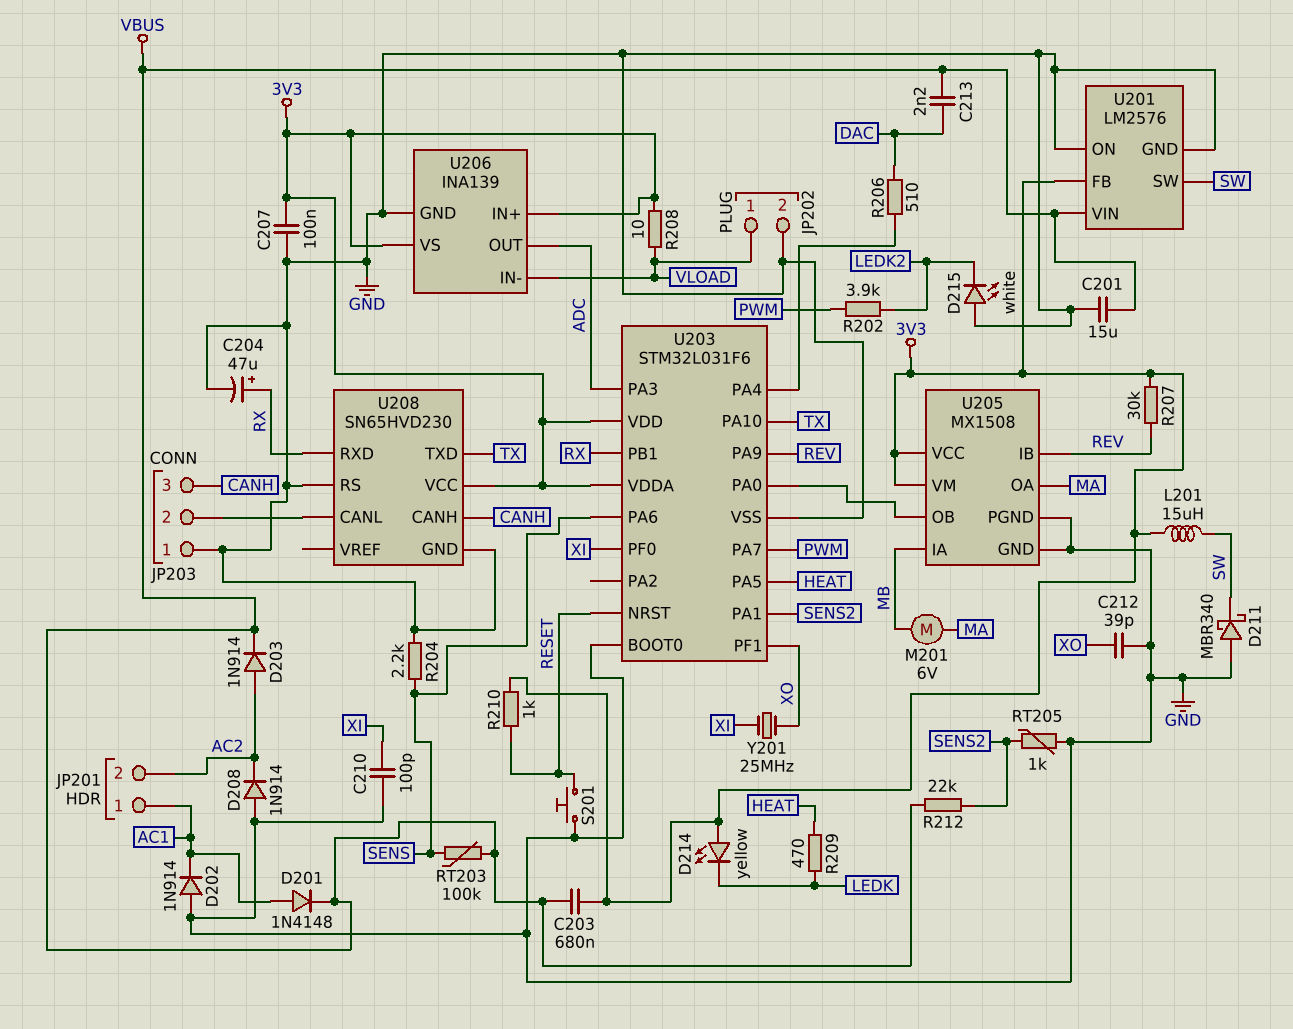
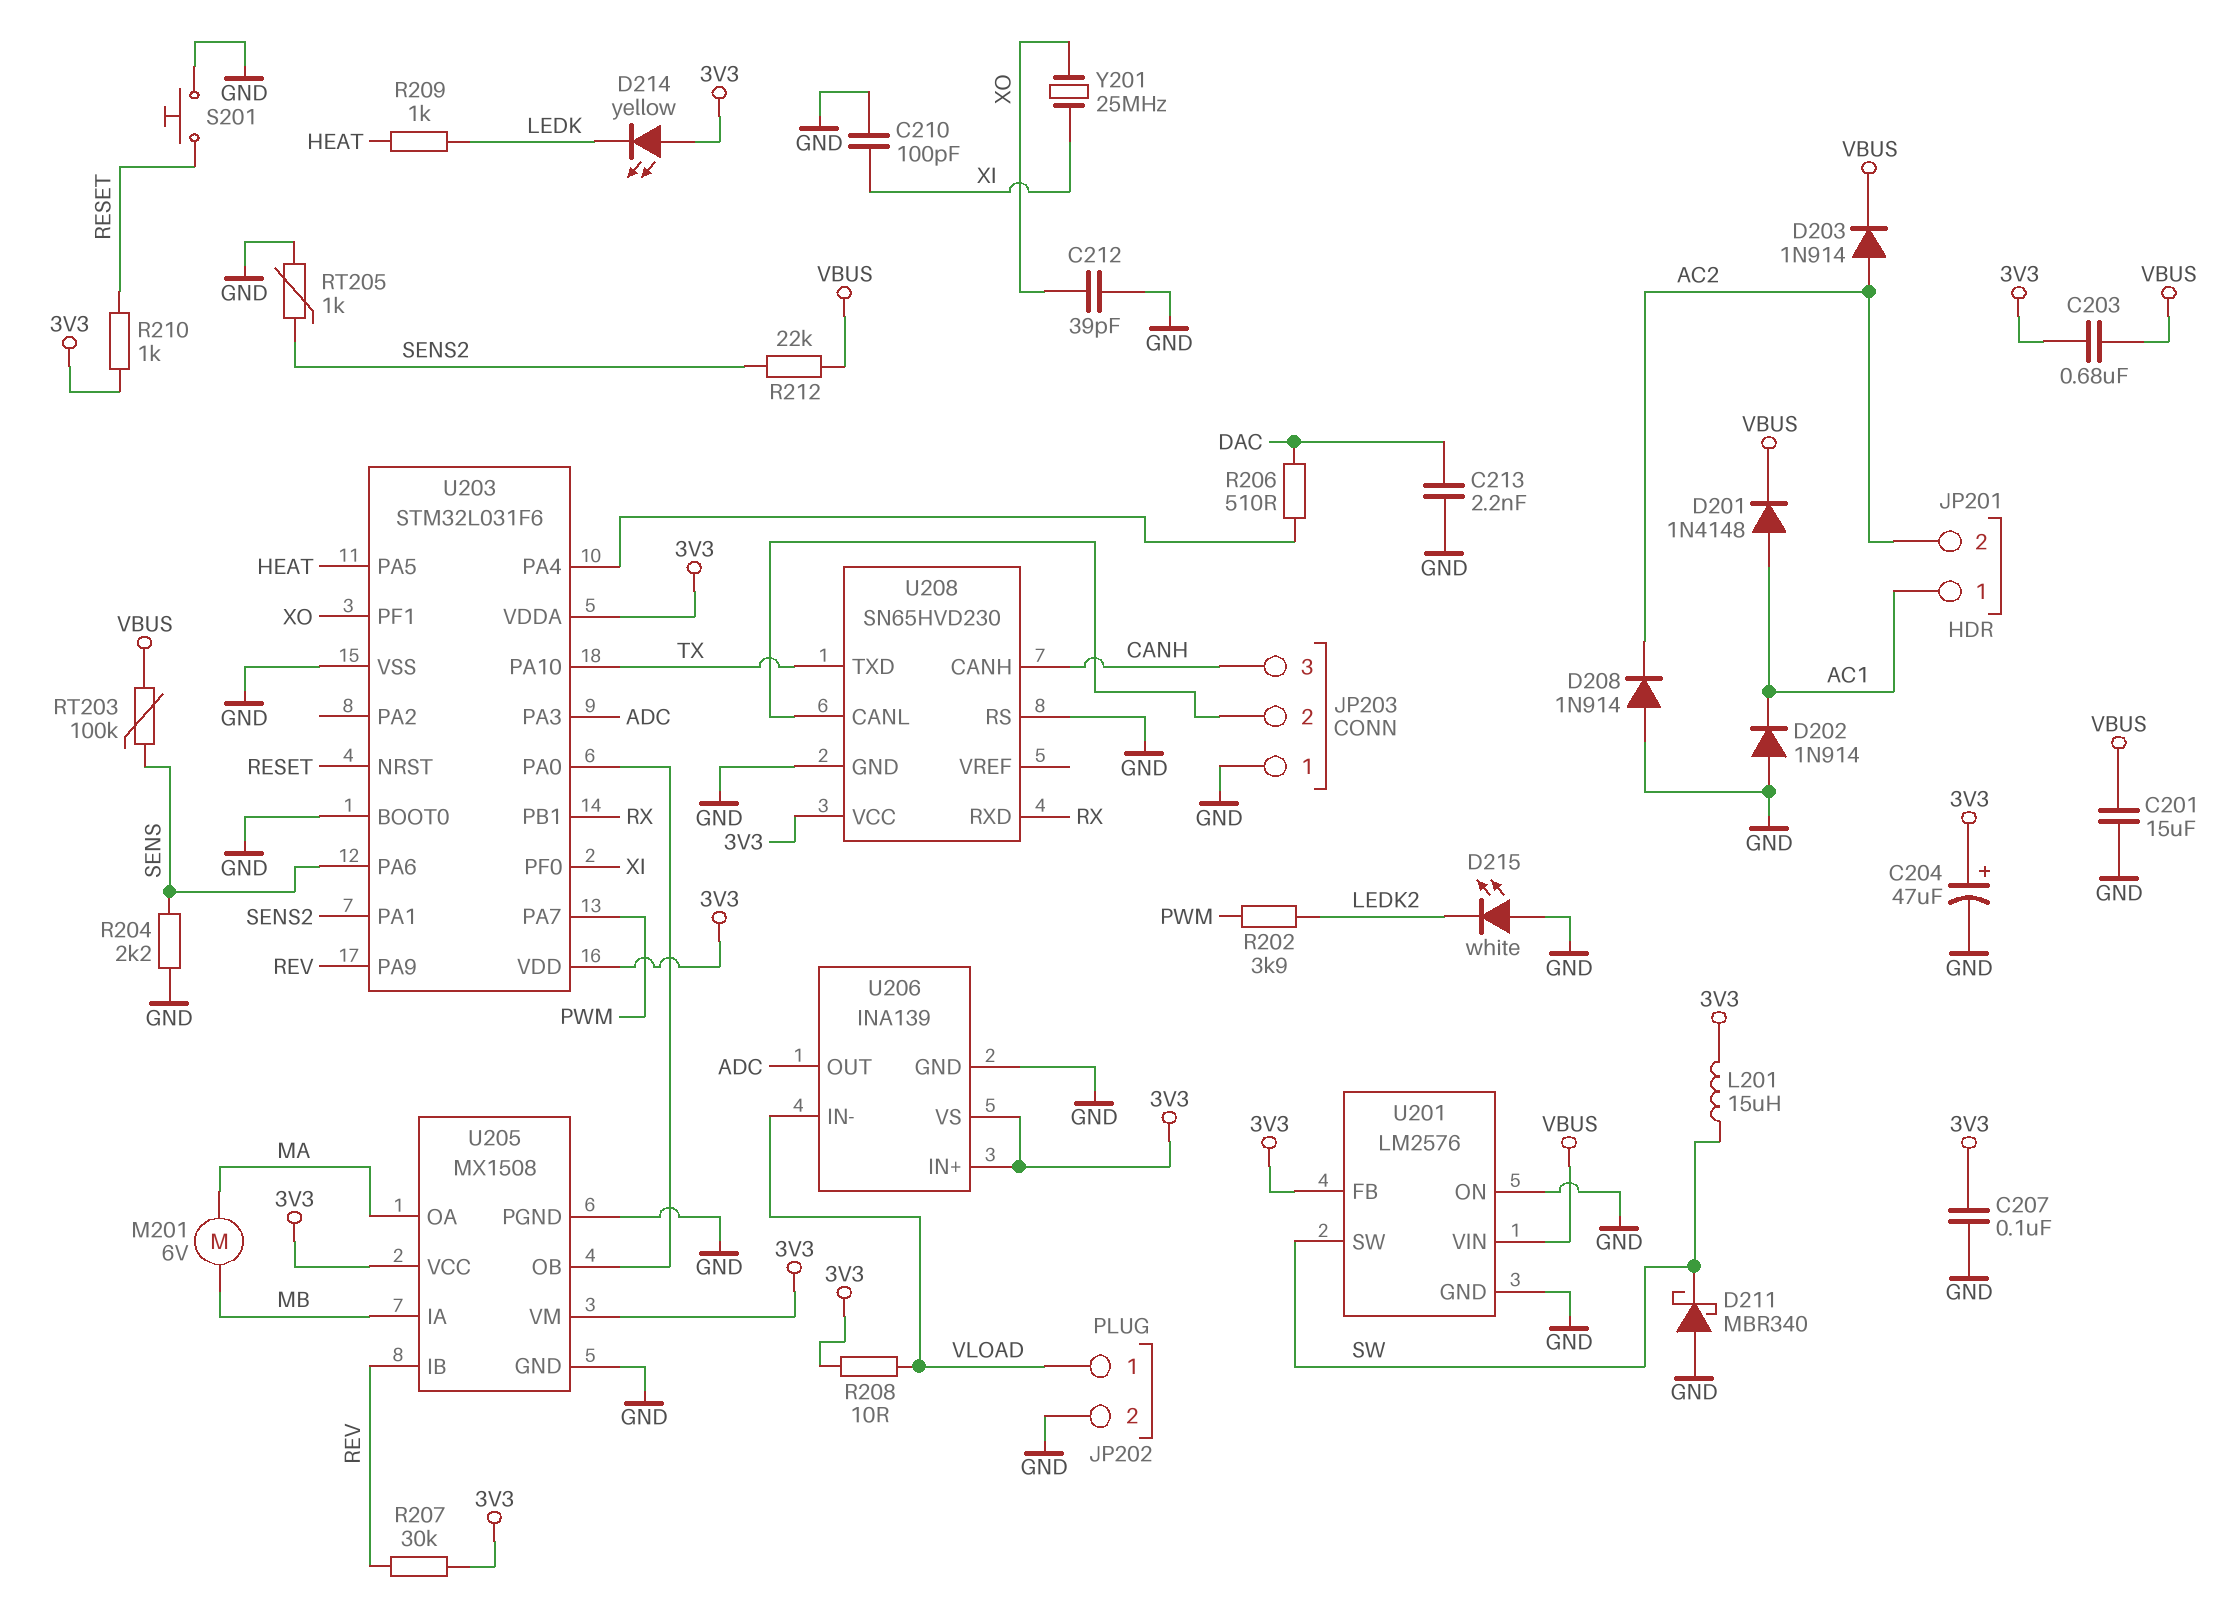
C204: 47uF (plus RX, minus GND) -> 47uF (plus 3V3, minus GND)
C213: 2.2nF (DAC, VBUS) -> 2.2nF (DAC, GND)
R209: 470 (HEAT, LEDK) -> 1k (HEAT, LEDK)

